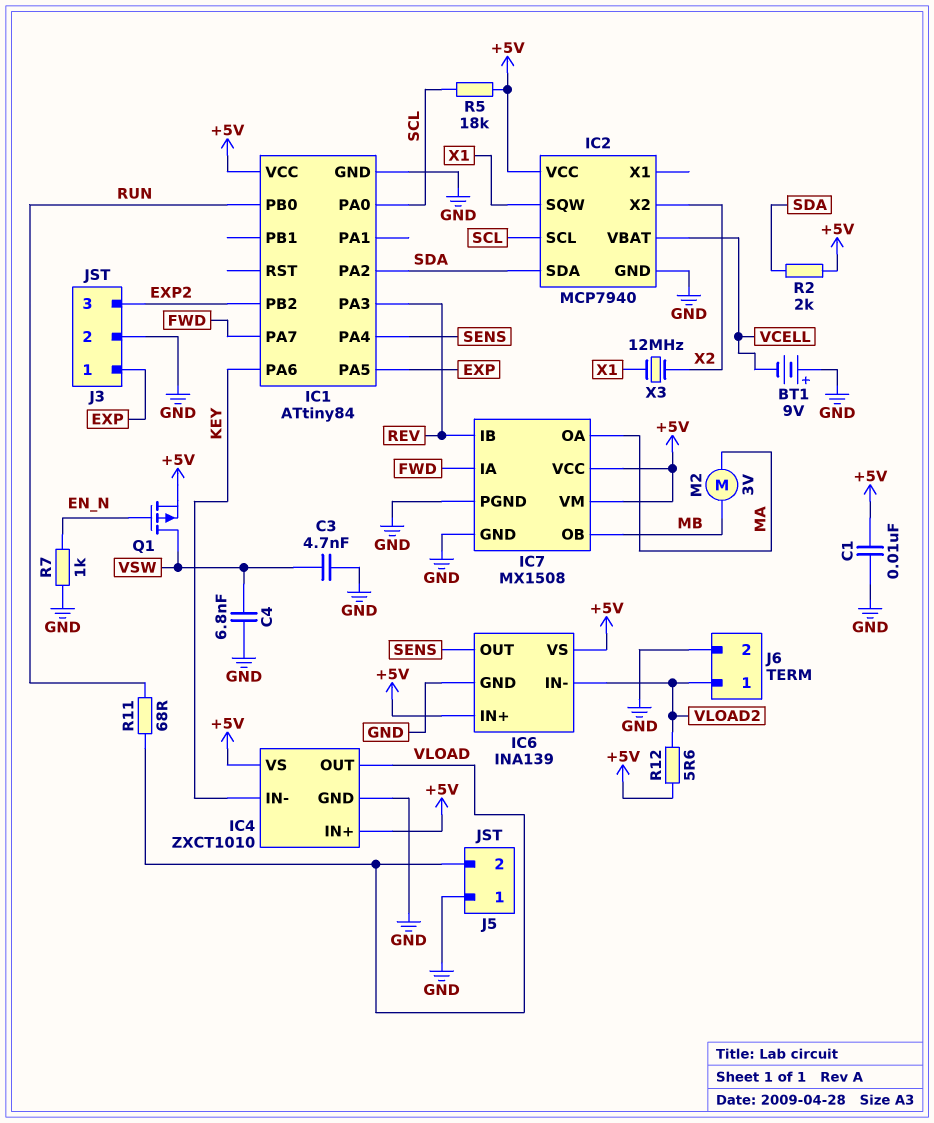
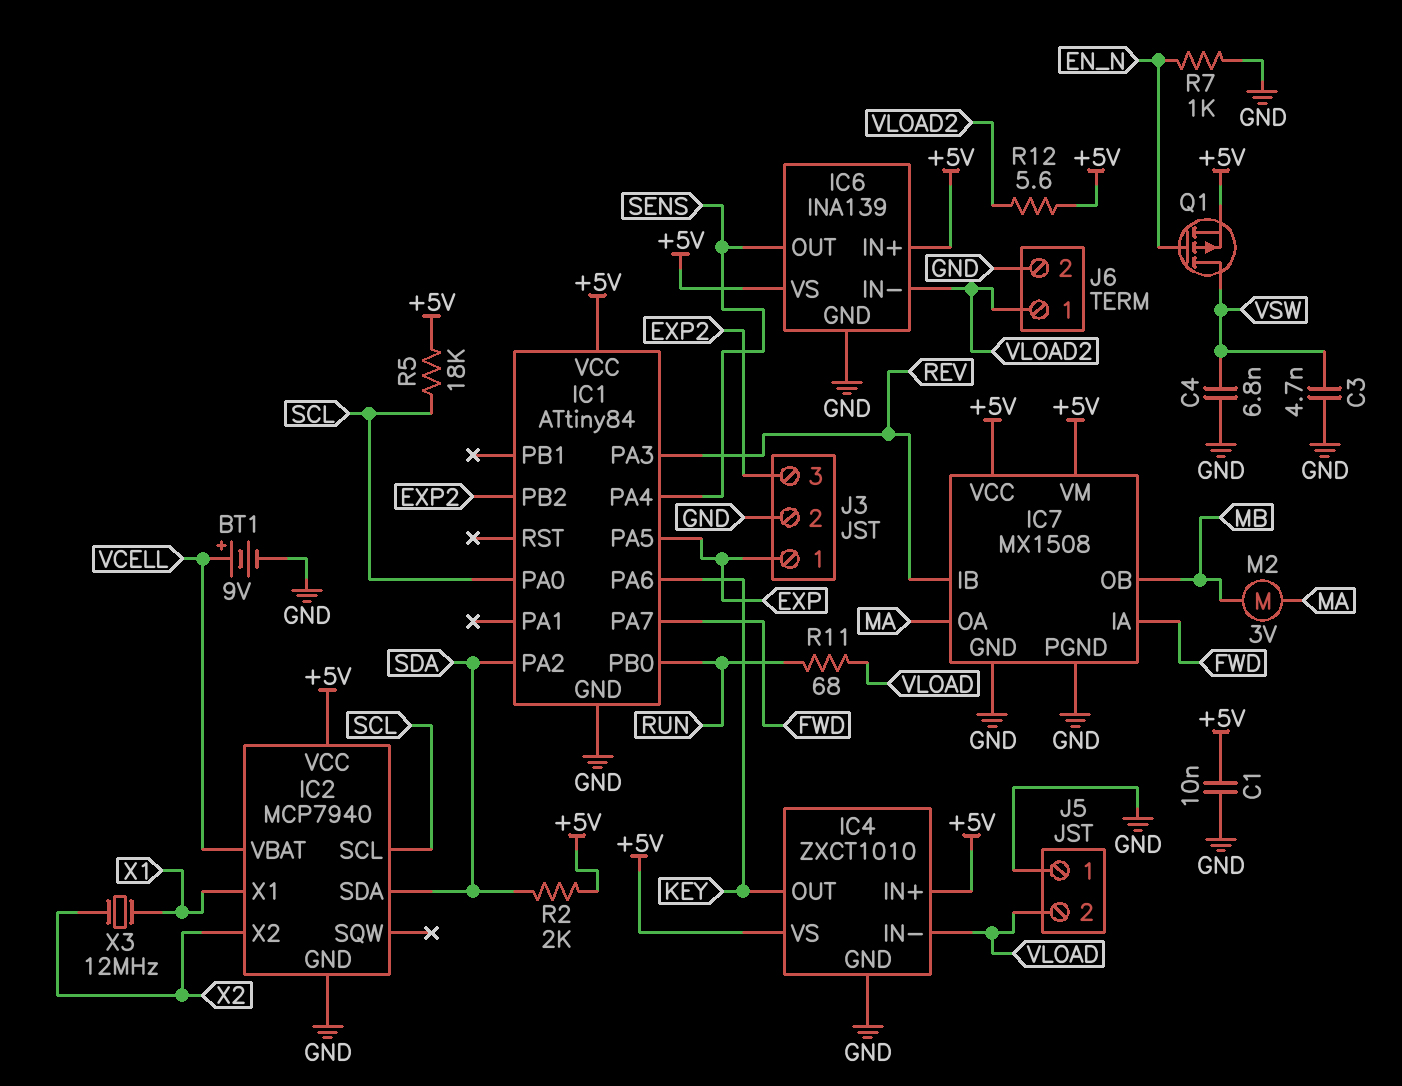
BT1: 9V (plus GND, minus VCELL) -> 9V (plus VCELL, minus GND)
IC2 pin SQW: X1 -> none
IC2 pin X1: none -> X1
IC4 pin IN-: KEY -> VLOAD
IC4 pin OUT: VLOAD -> KEY

